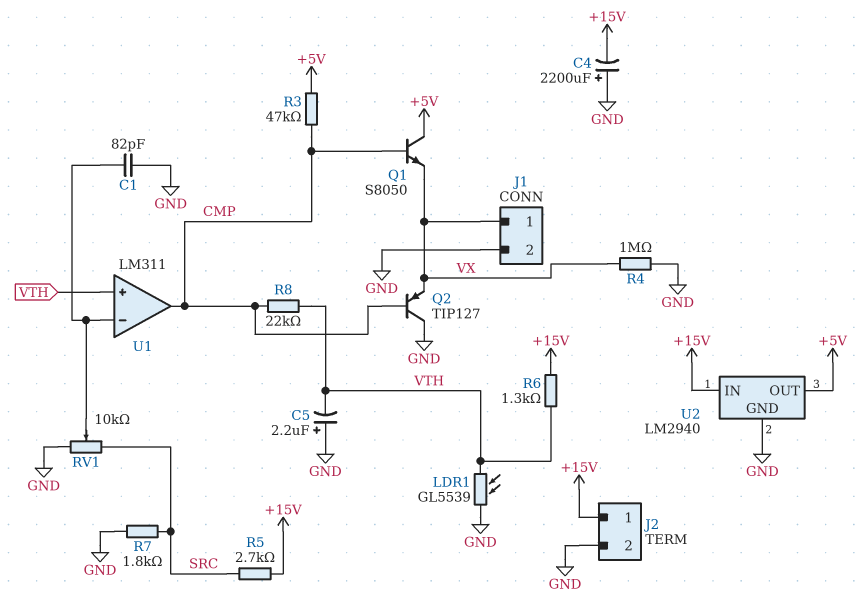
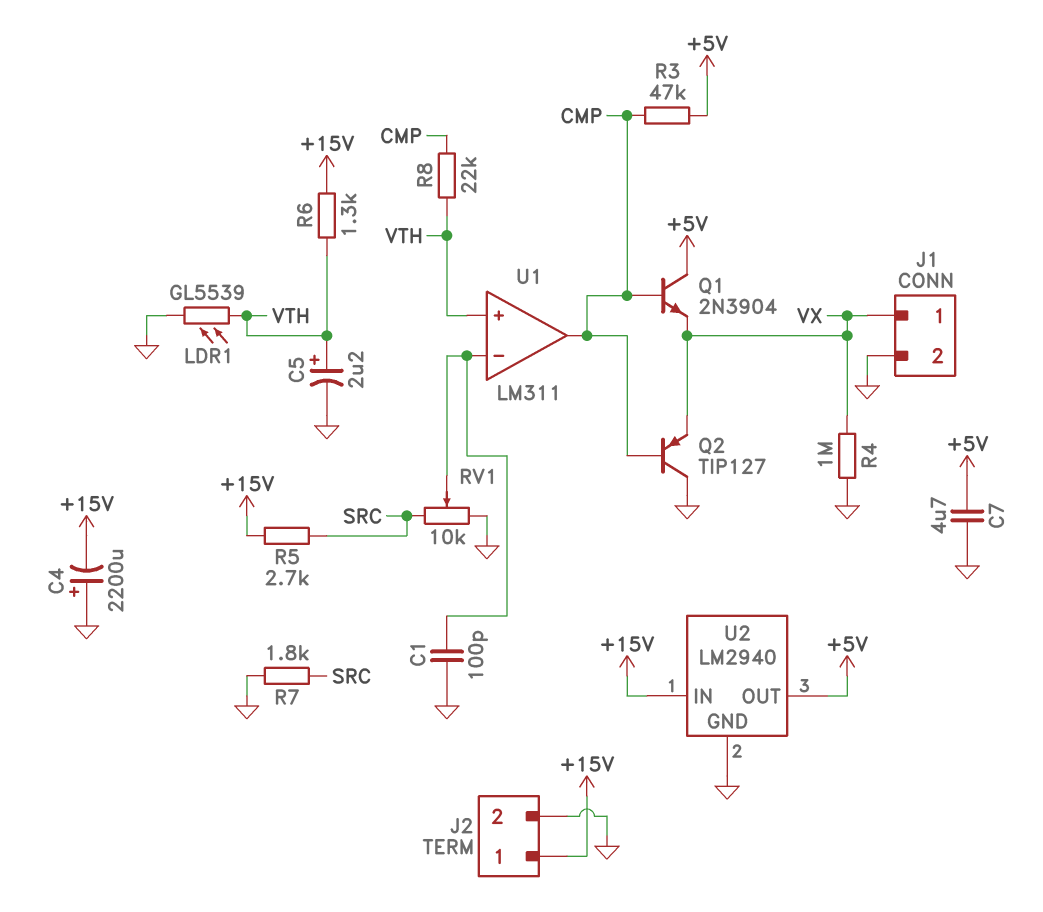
C1: 82pF (GND, U1/in-) -> 100pF (GND, U1/in-)
C5: 2.2uF (plus GND, minus VTH) -> 2.2uF (plus VTH, minus GND)
C7: none -> 4.7uF (+5V, GND)
Q1: NPN S8050 (B CMP, C +5V, E VX) -> NPN 2N3904 (B CMP, C +5V, E VX)

